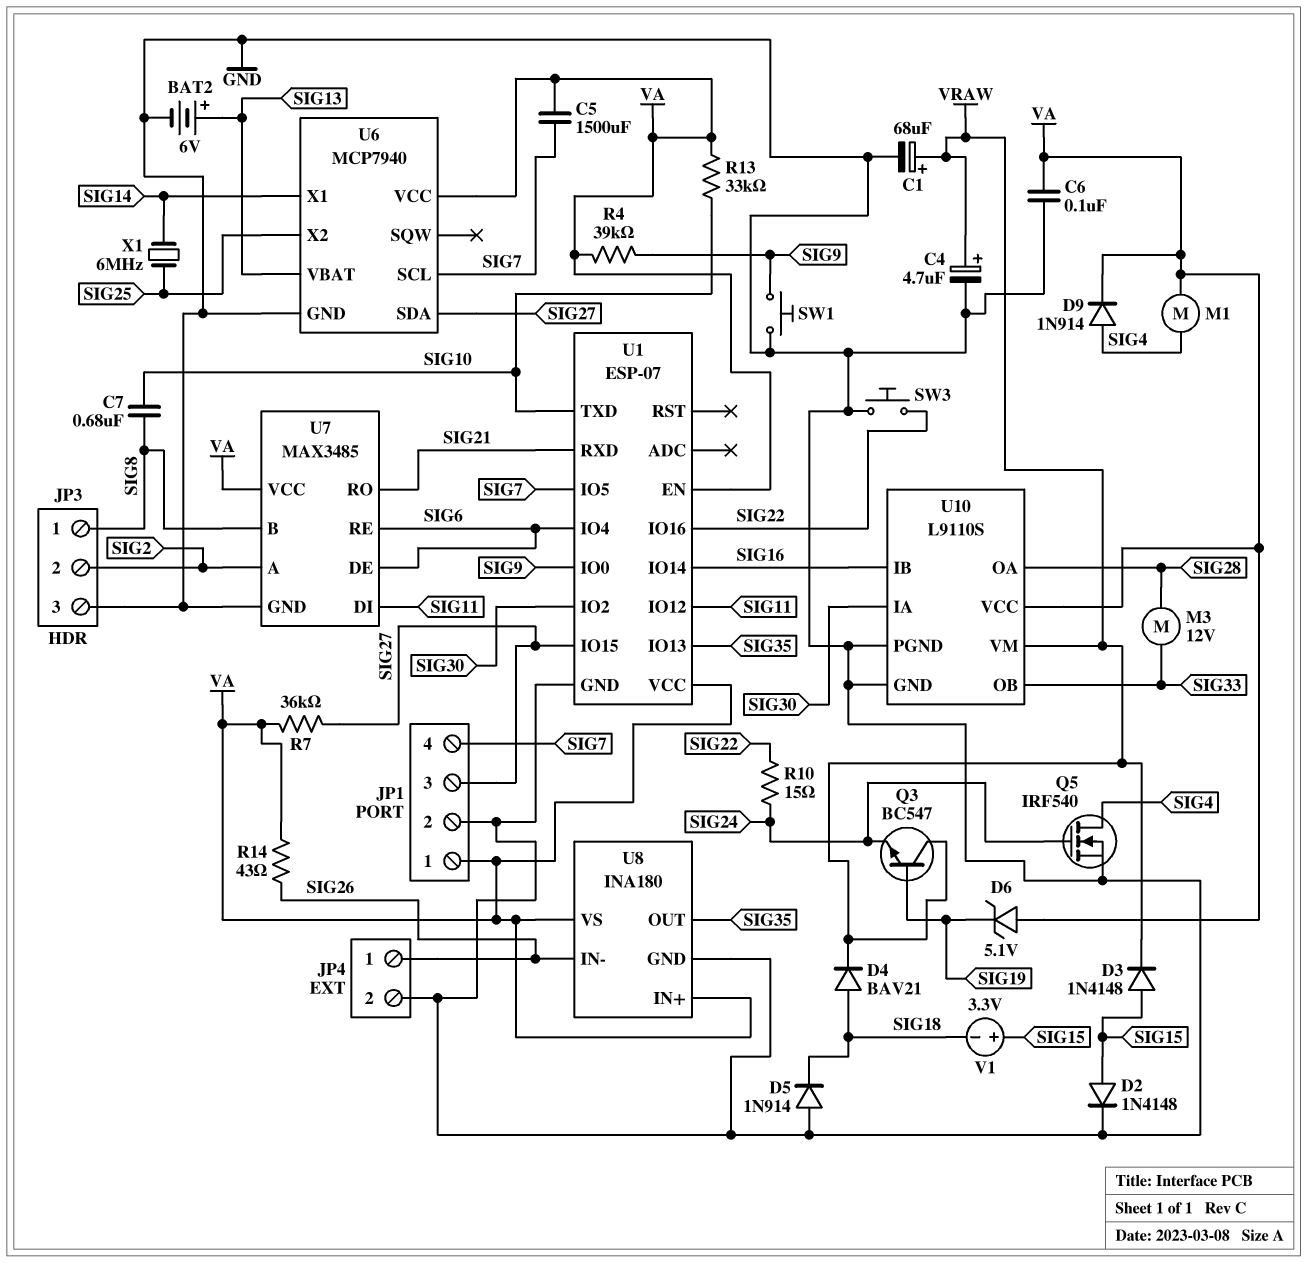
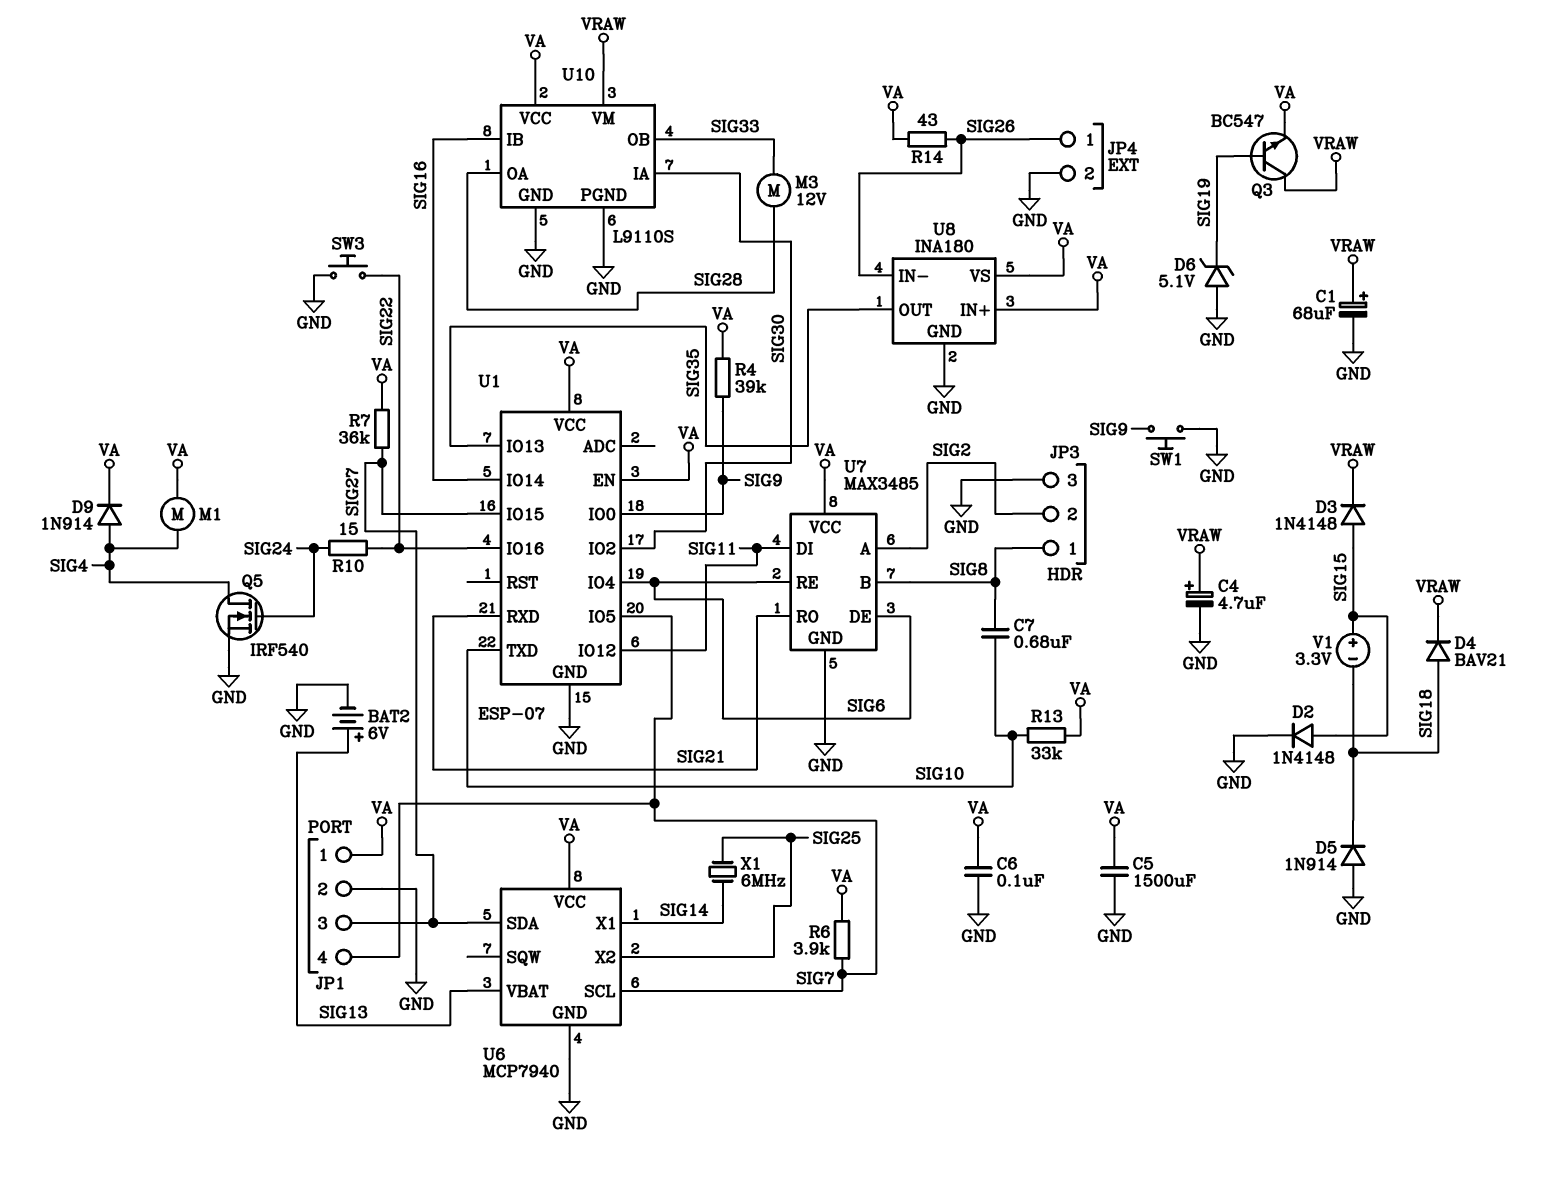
C5: 1500uF (SIG7, VA) -> 1500uF (GND, VA)
D6: zener 5.1V (A VA, K SIG19) -> zener 5.1V (A GND, K SIG19)
Q3: NPN BC547 (B SIG19, C VRAW, E SIG24) -> NPN BC547 (B SIG19, C VRAW, E VA)
R6: none -> 3.9k (SIG7, VA)

